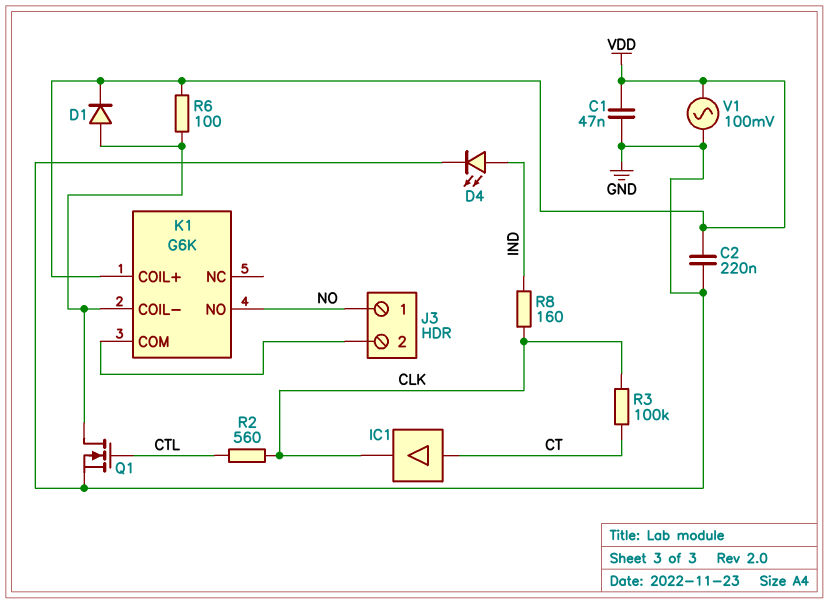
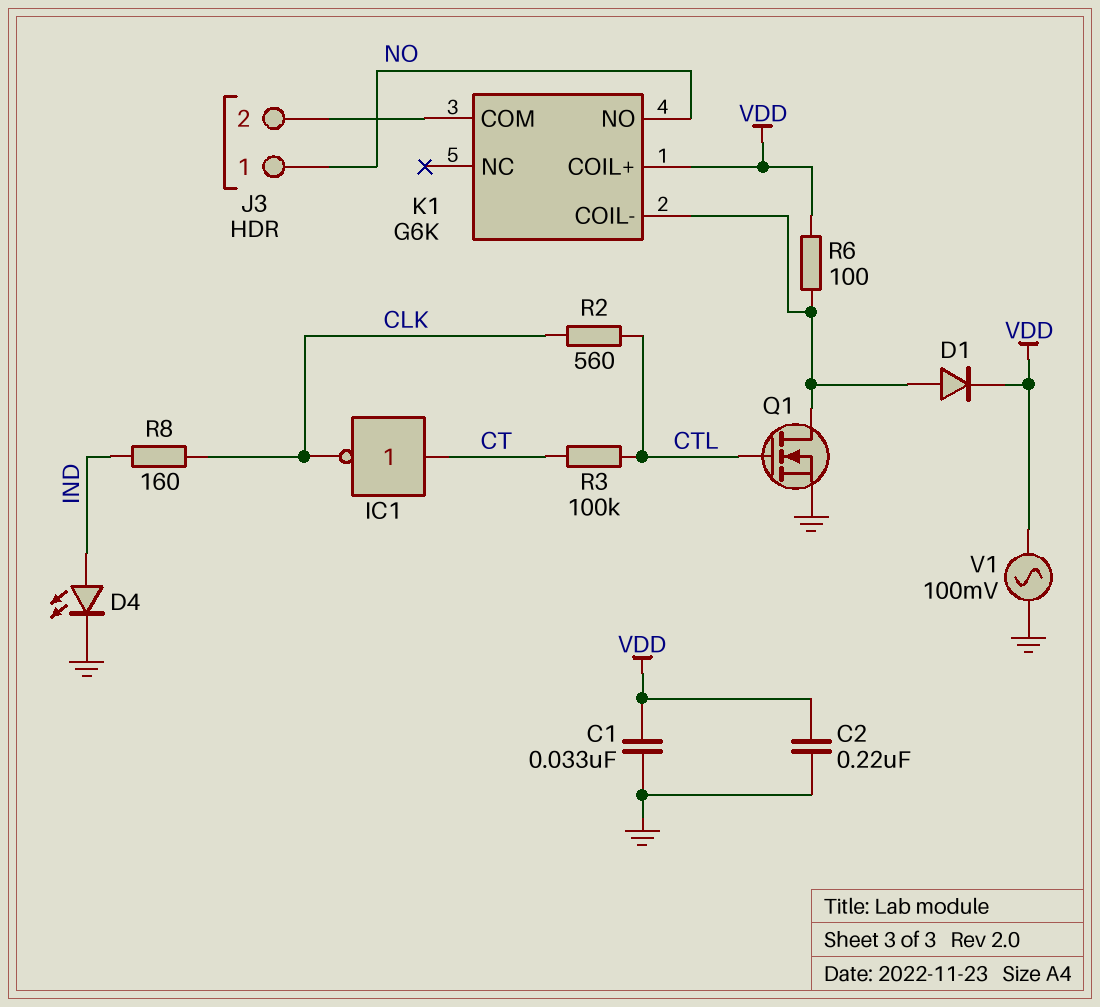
C1: 47nF (GND, VDD) -> 33nF (GND, VDD)
IC1: buffer (in CT, out CLK) -> NOT (in CT, out CLK)
R3: 100k (CLK, CT) -> 100k (CT, CTL)

